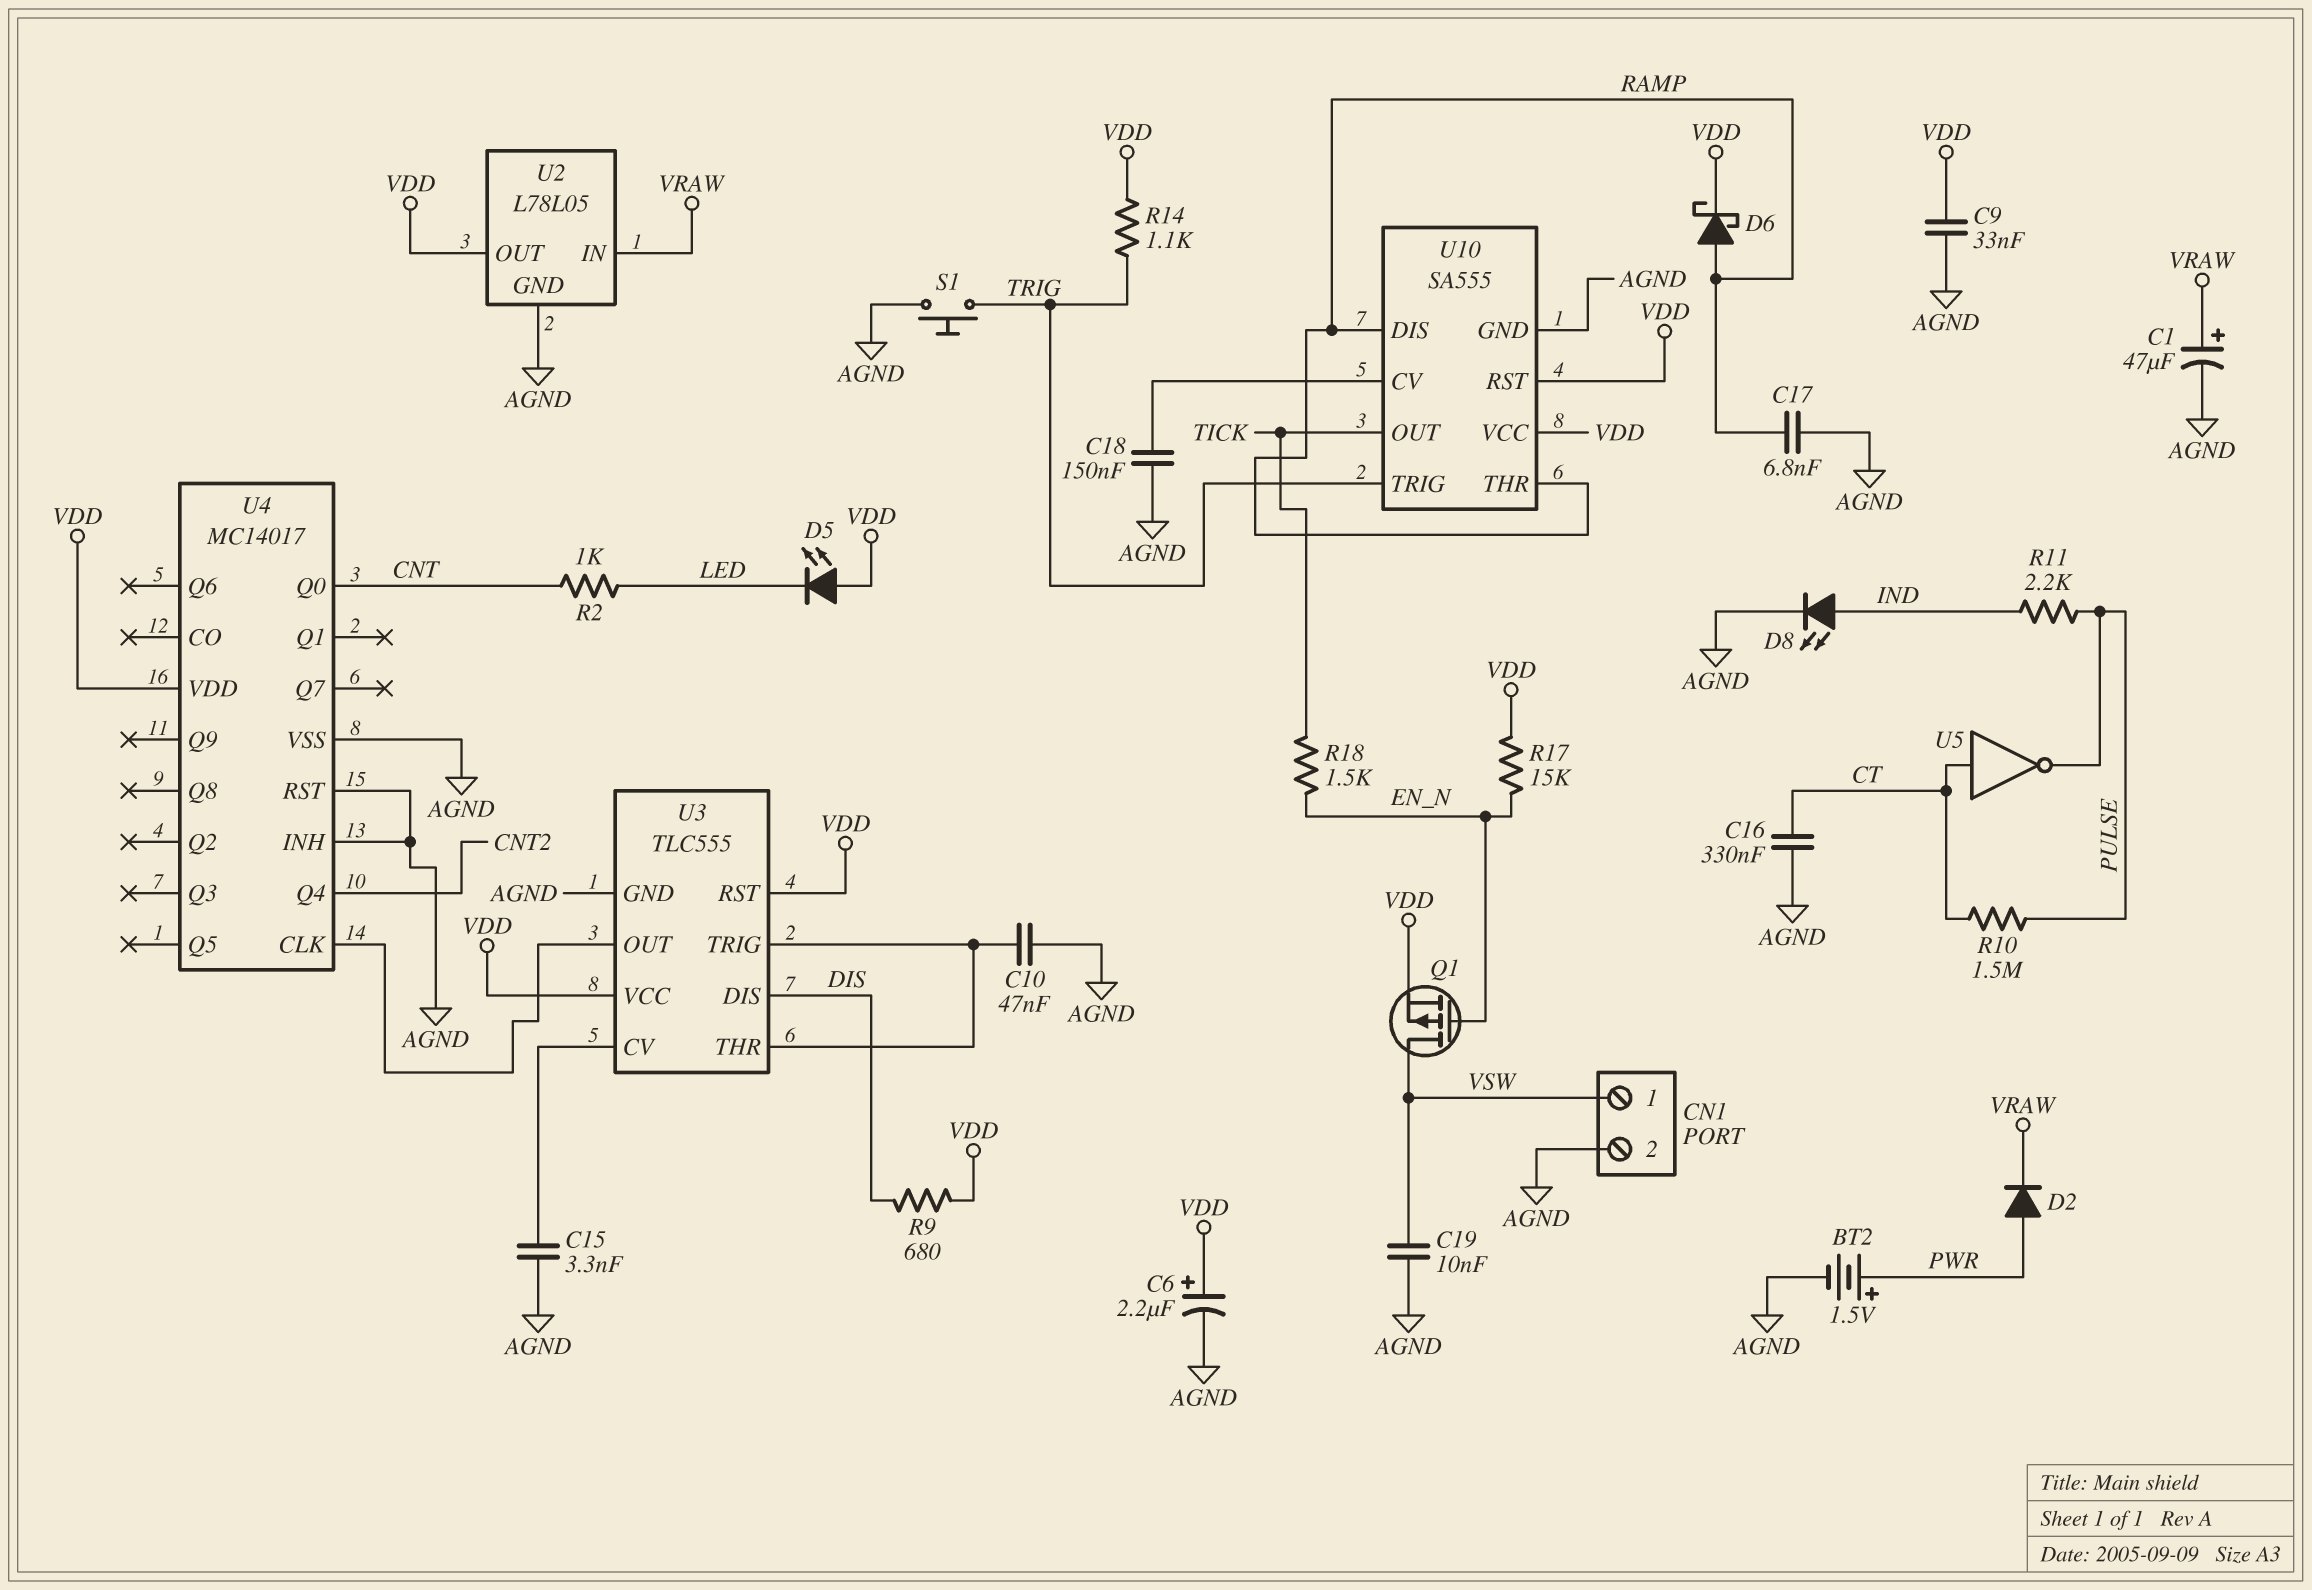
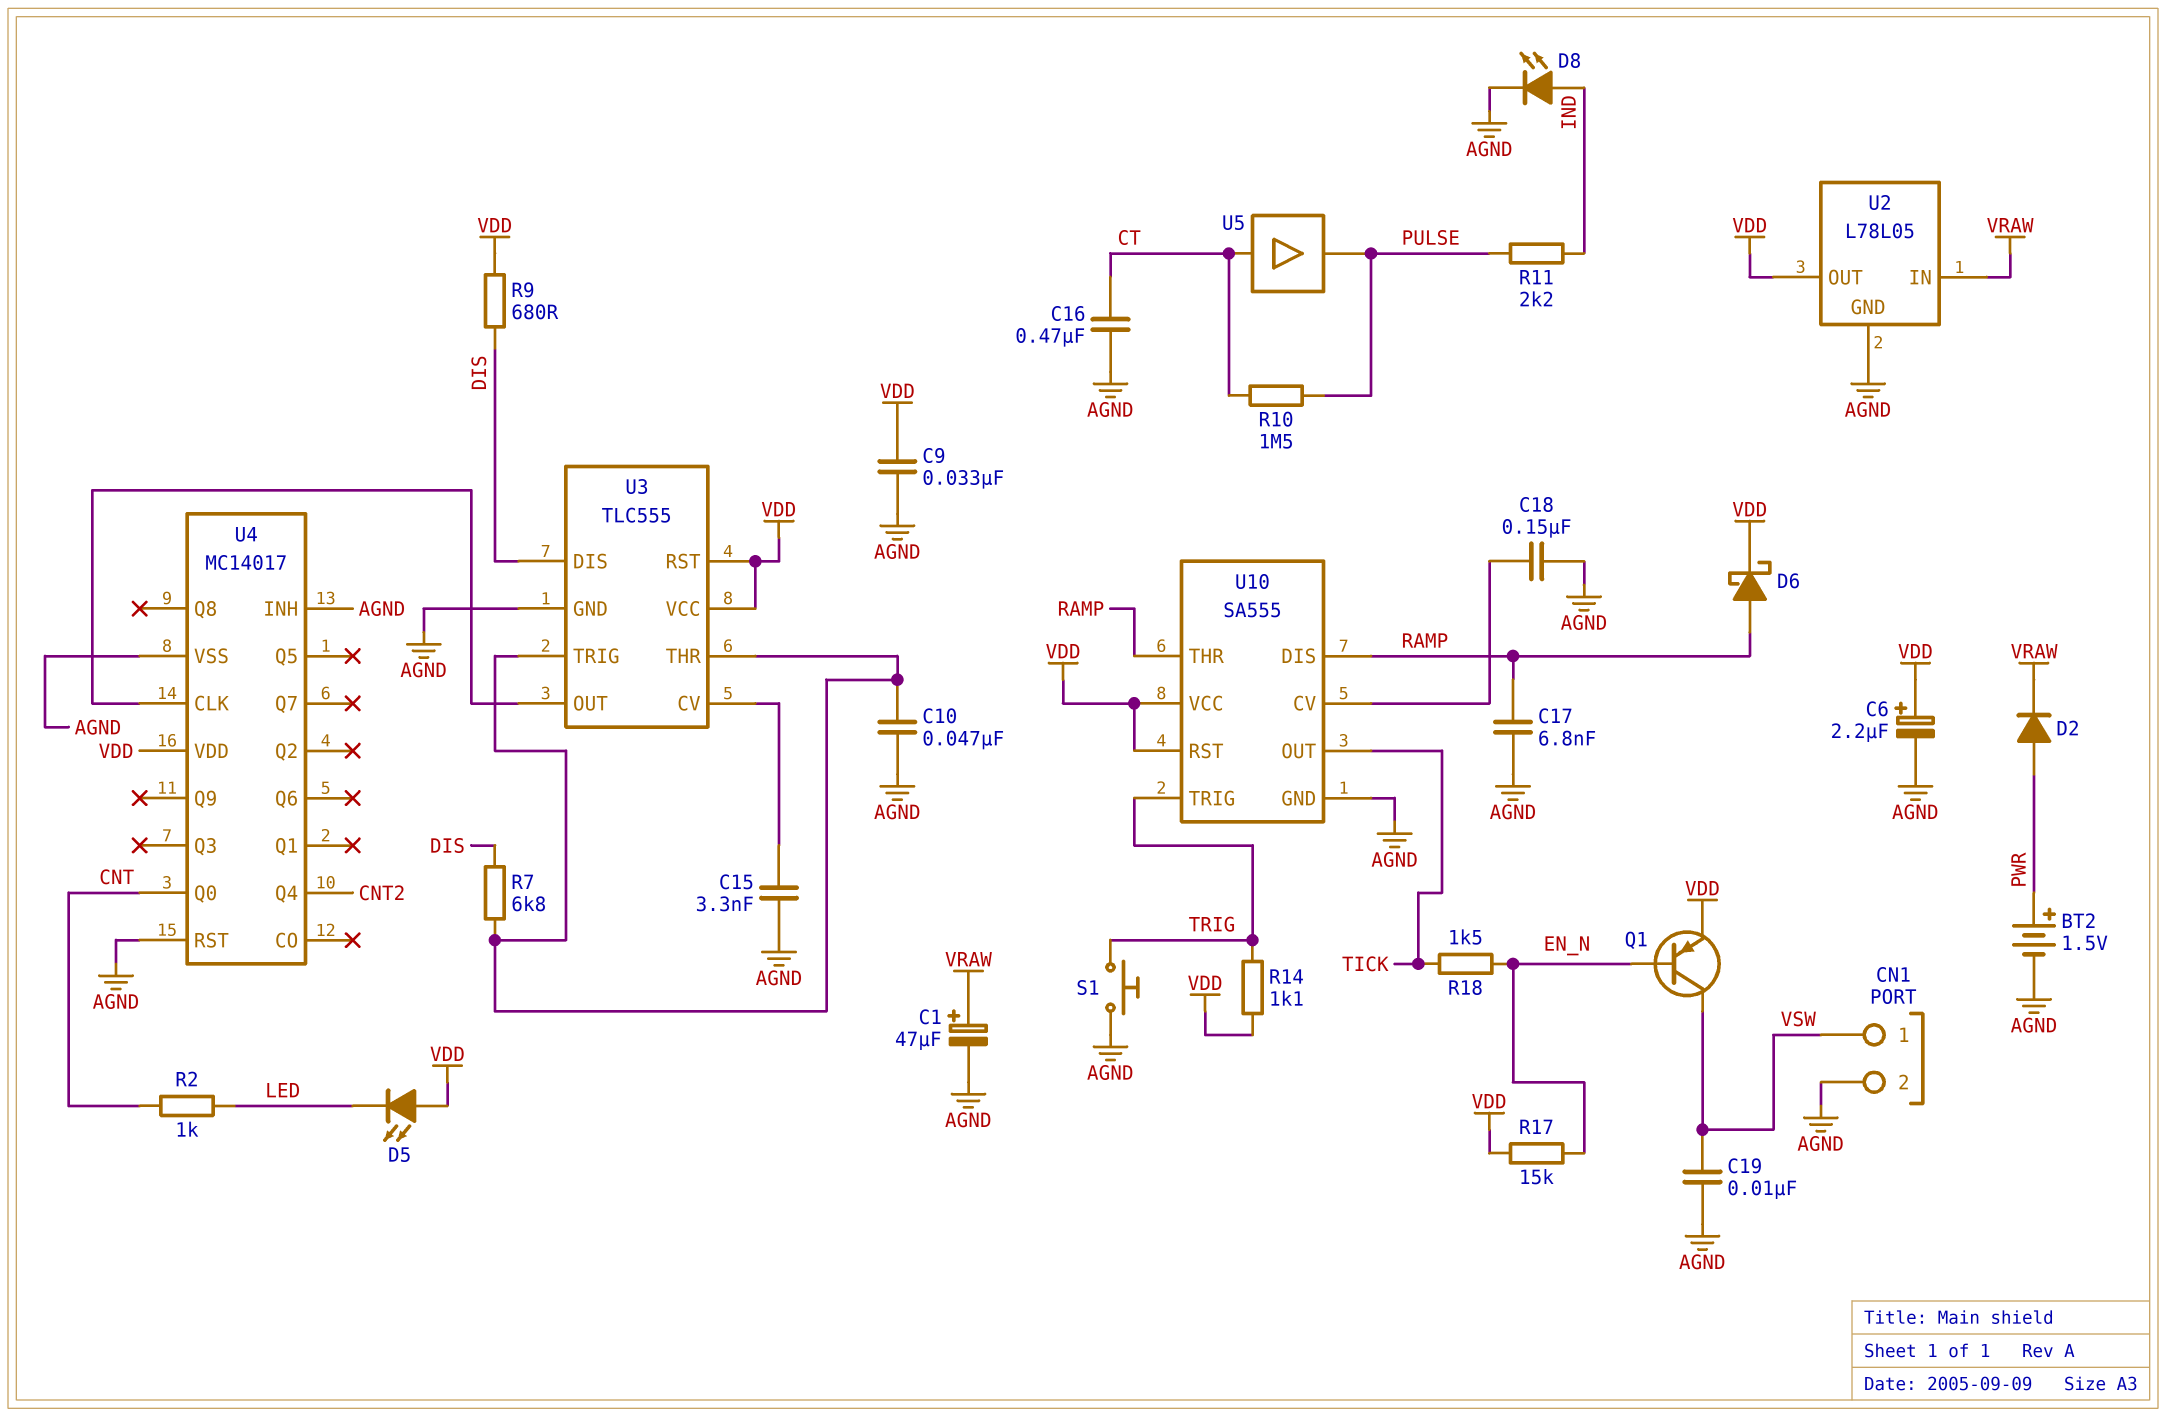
C16: 330nF (AGND, CT) -> 470nF (AGND, CT)
Q1: PMOS (G EN_N, D VSW, S VDD) -> PNP (B EN_N, C VSW, E VDD)
R7: none -> 6.8k (DIS, U3/THR)
U5: NOT (in CT, out PULSE) -> buffer (in CT, out PULSE)

